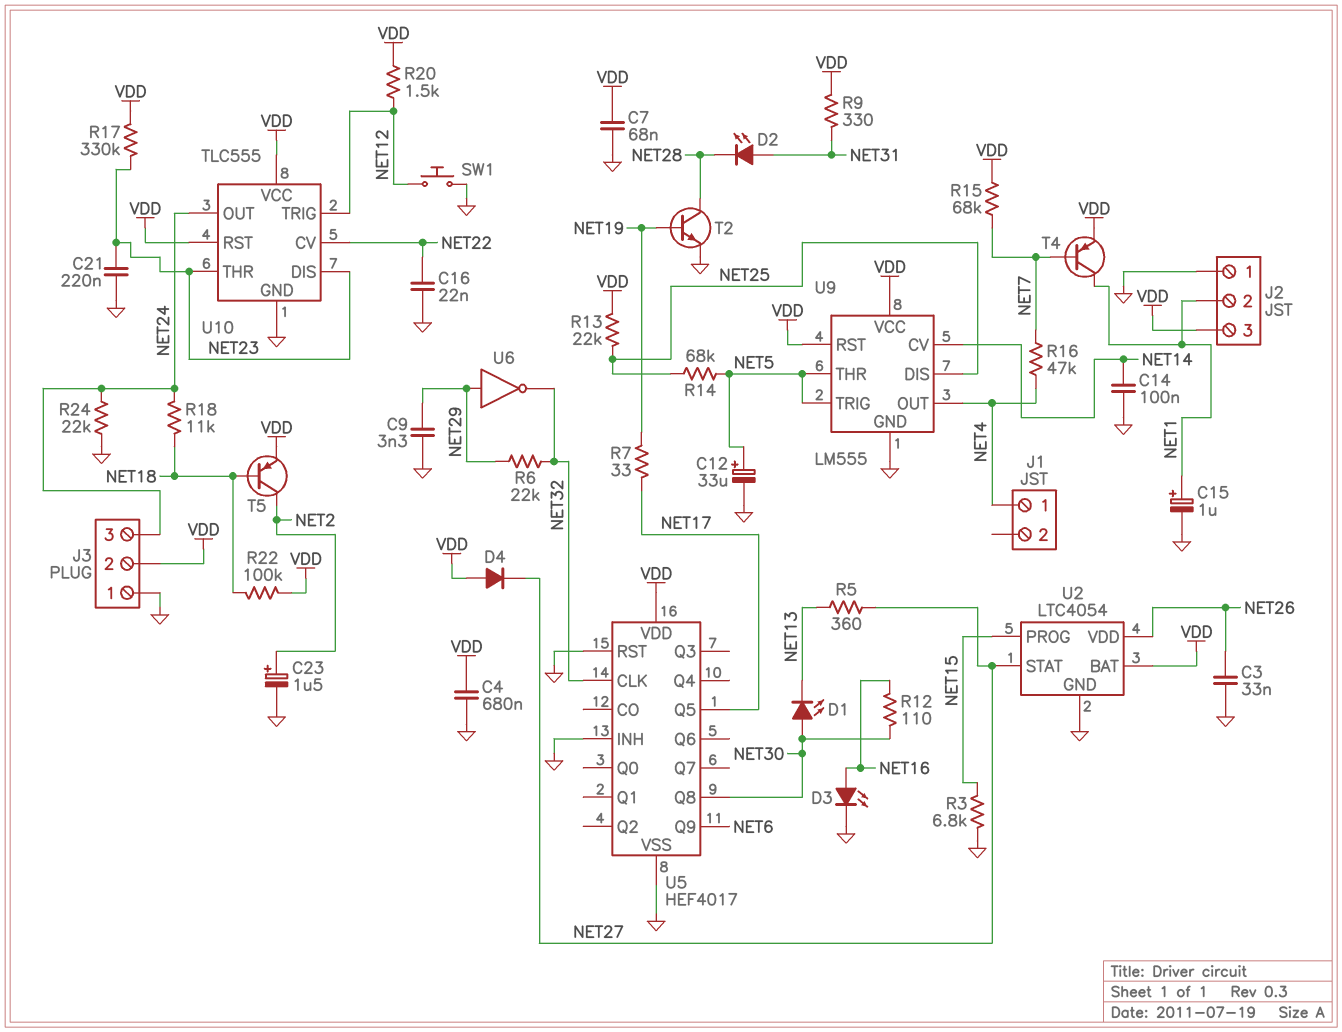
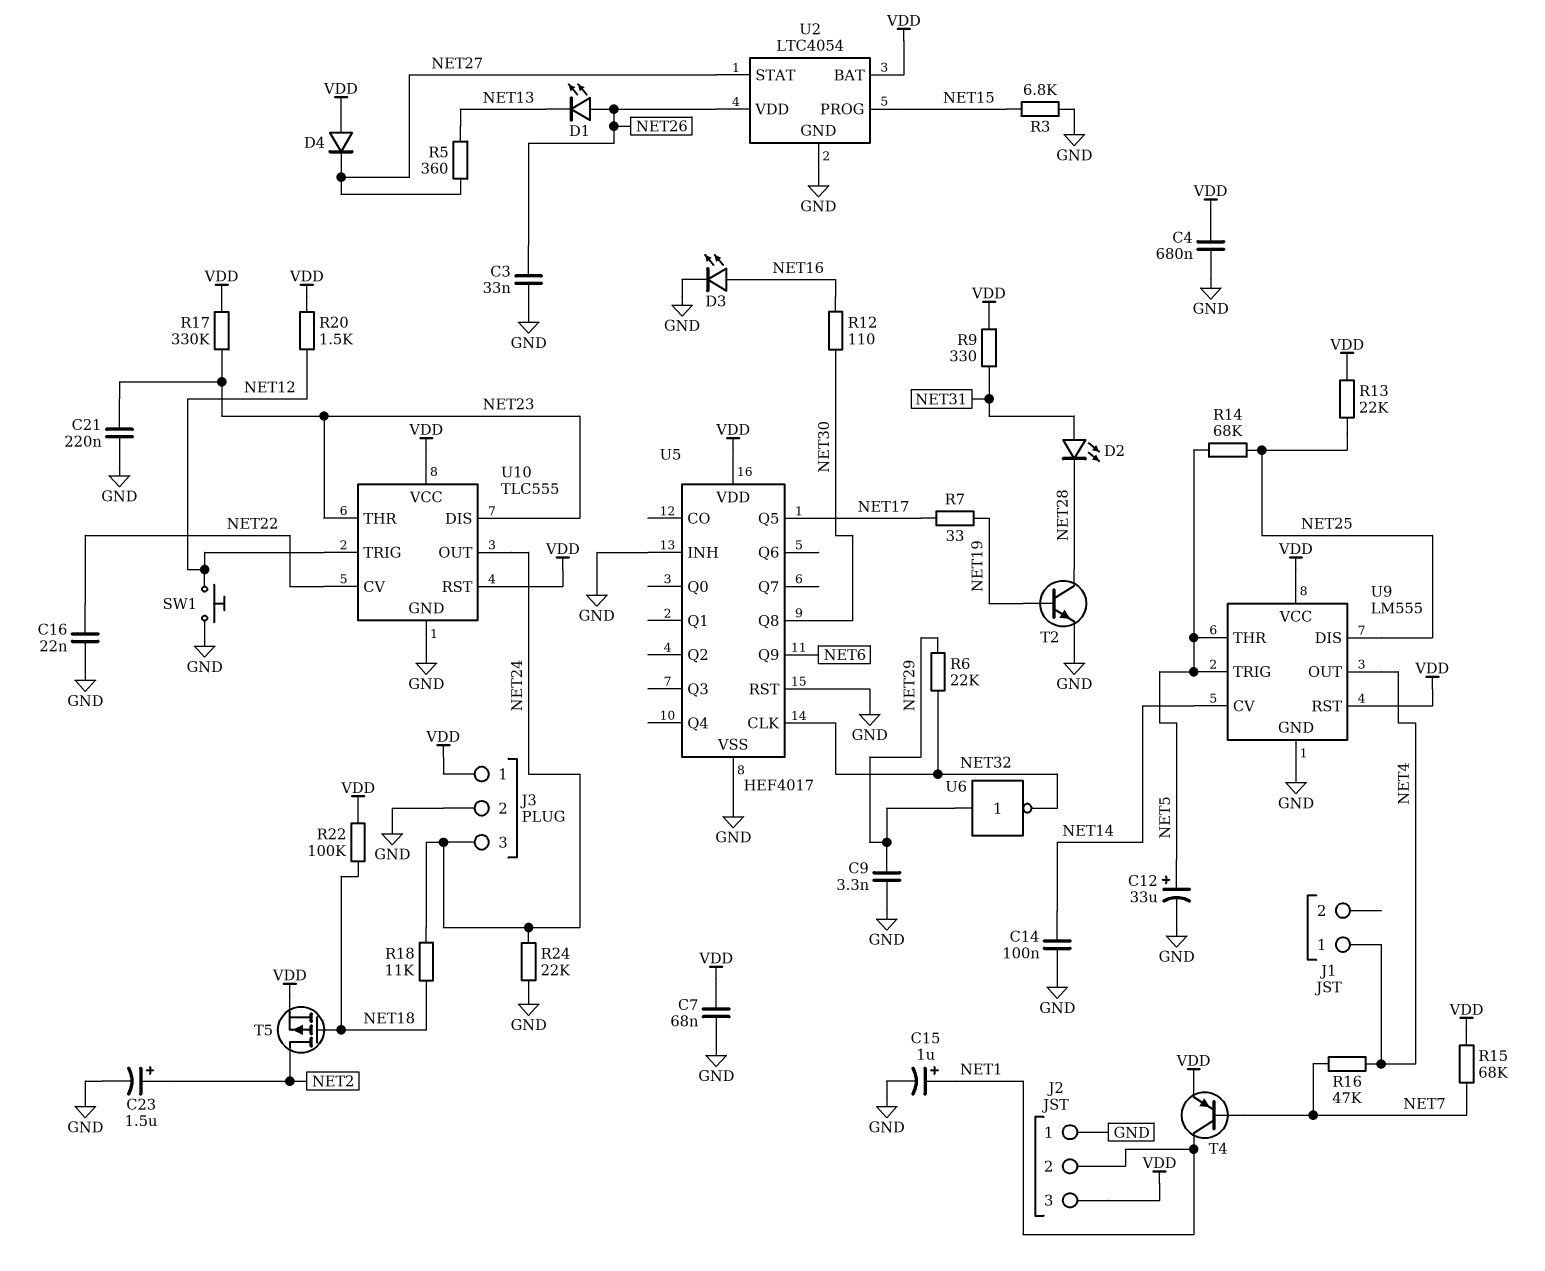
D1: LED (A NET30, K NET13) -> LED (A NET26, K NET13)
J3 pin 1: GND -> VDD
J3 pin 2: VDD -> GND
T5: PNP (B NET18, C NET2, E VDD) -> PMOS (G NET18, D NET2, S VDD)

